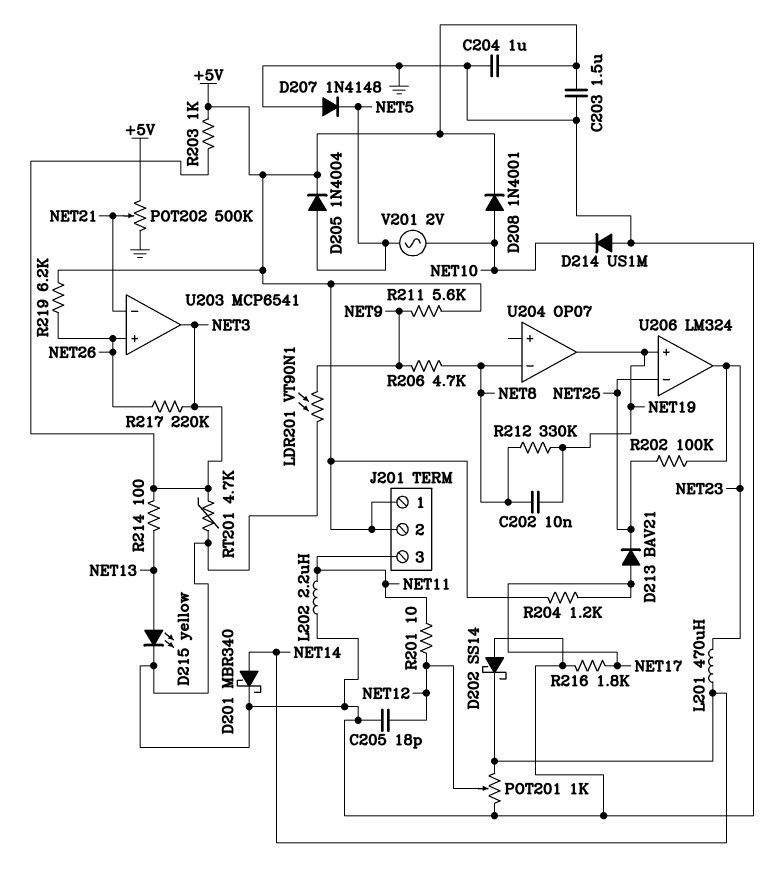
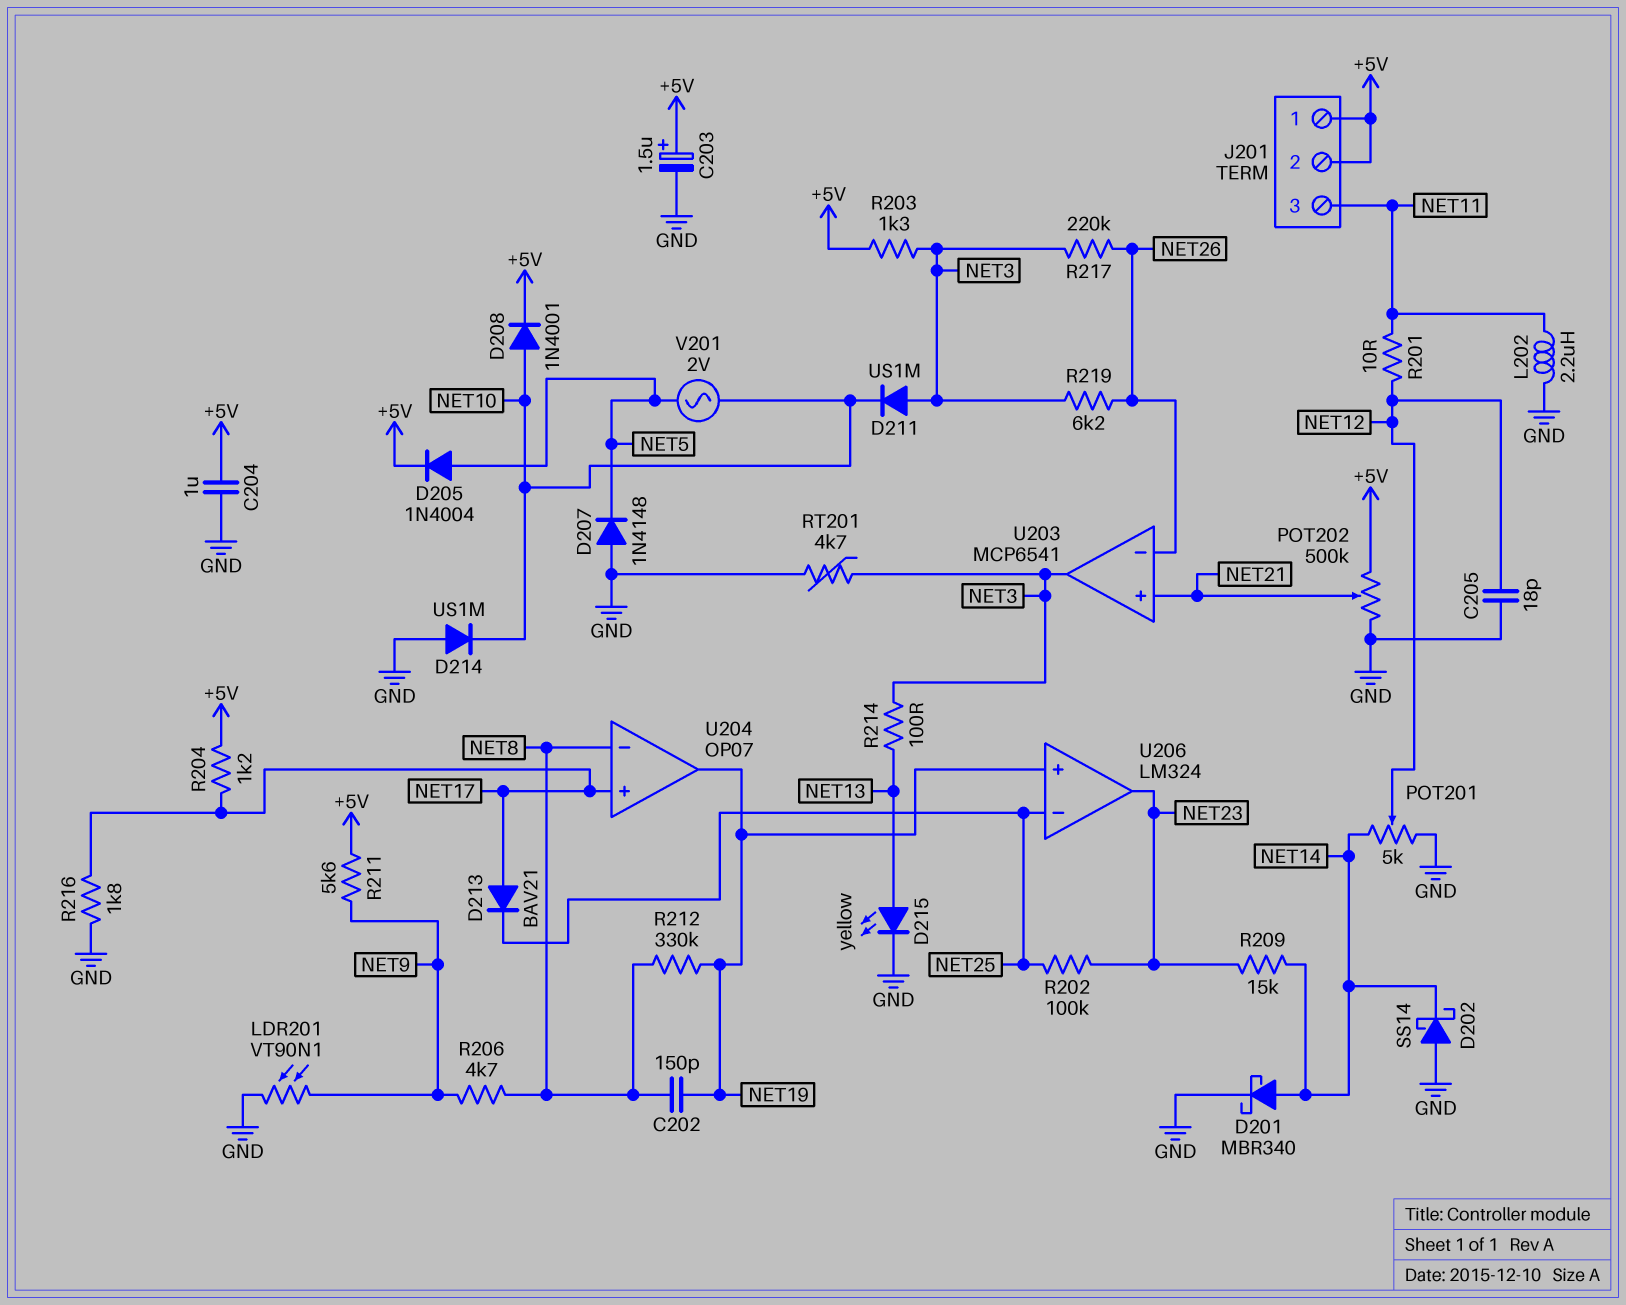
C202: 10nF (NET8, NET19) -> 150pF (NET8, NET19)
C203: 1.5uF (+5V, GND) -> 1.5uF (plus +5V, minus GND)
D211: none -> diode US1M (A NET3, K NET10)
L201: 470uH (NET14, NET23) -> none
POT201: 1k (GND, NET14, wiper NET12) -> 5k (GND, NET14, wiper NET12)
R203: 1k (+5V, NET3) -> 1.3k (+5V, NET3)
R209: none -> 15k (NET14, NET23)
R219: 6.2k (+5V, NET26) -> 6.2k (NET3, NET26)
U203 pin in+: NET26 -> NET21
U203 pin in-: NET21 -> NET26
U204 pin in+: none -> NET17

